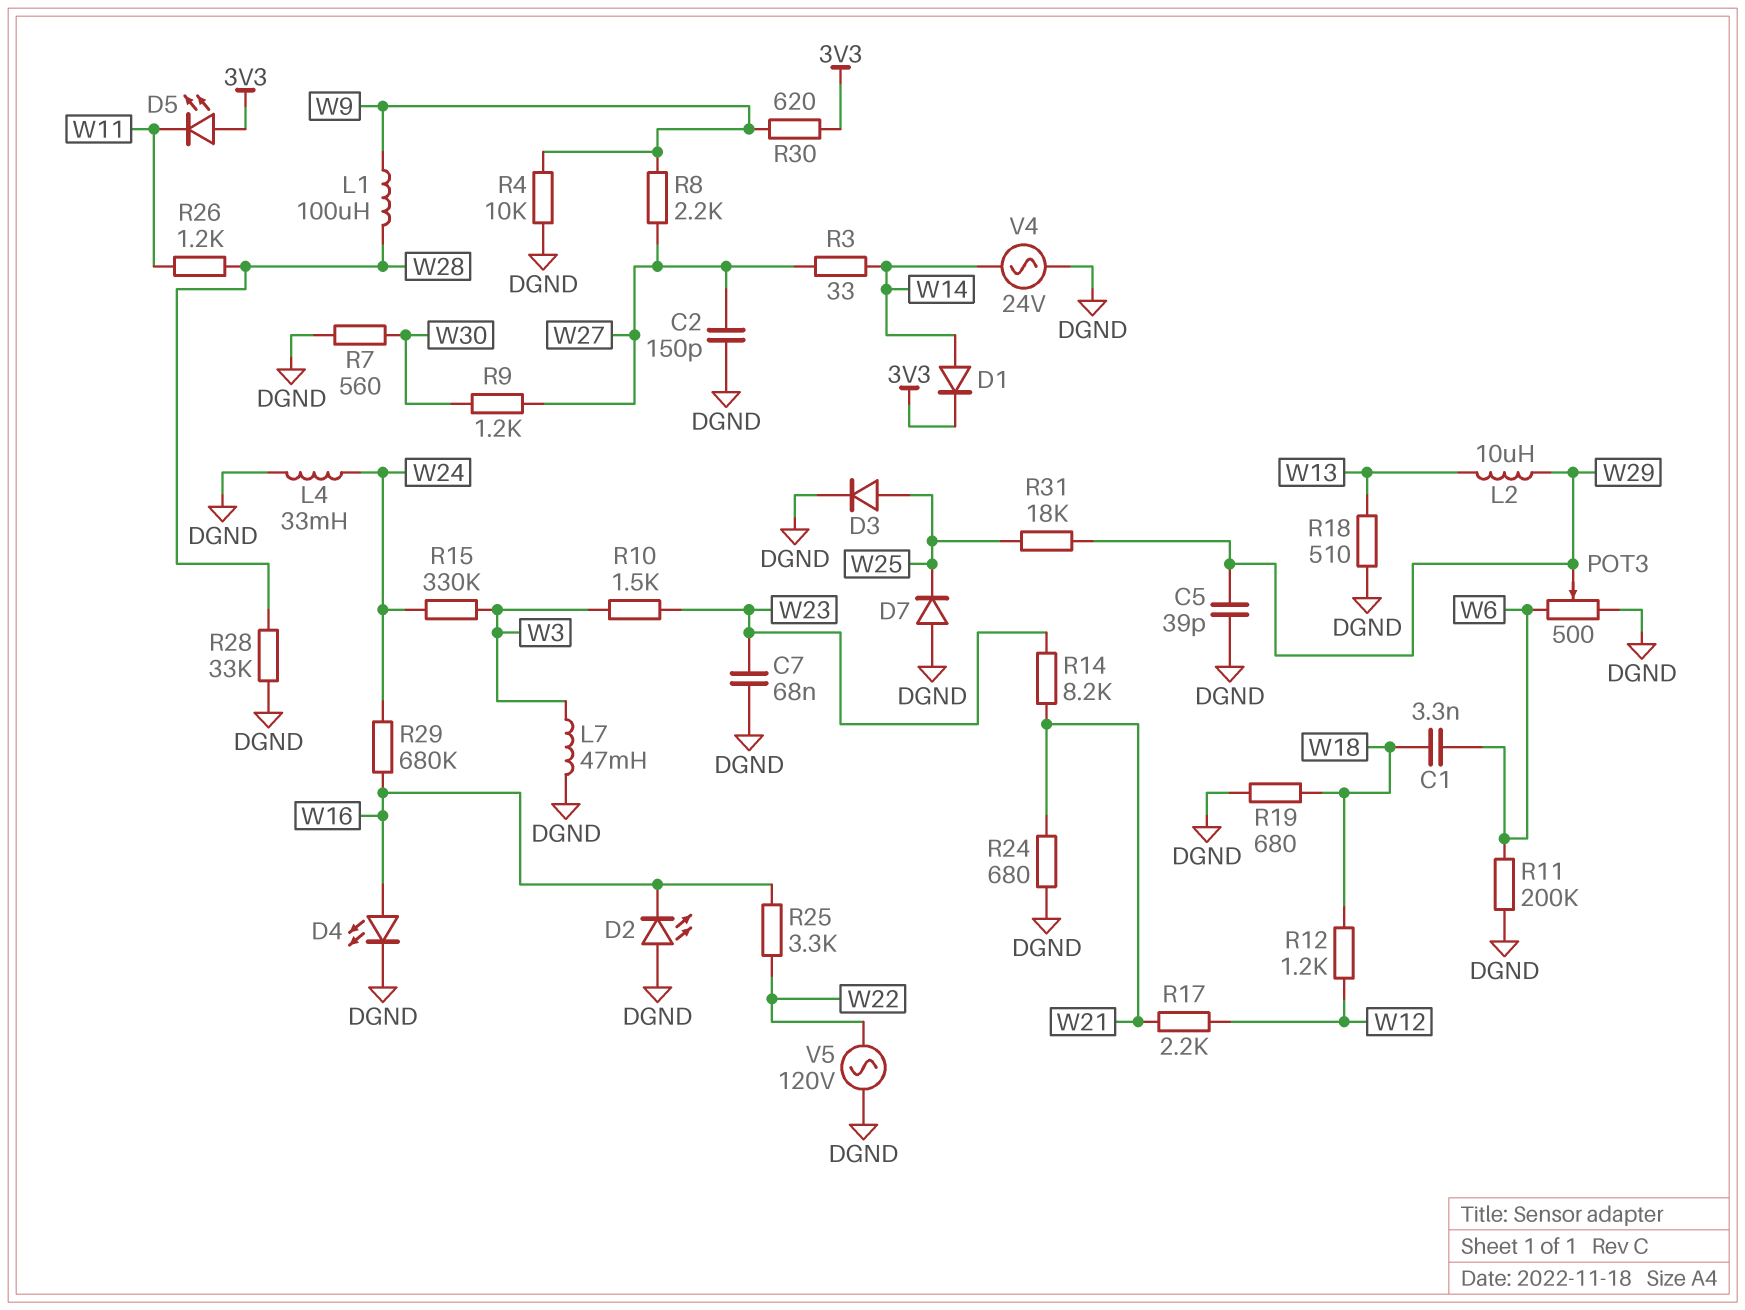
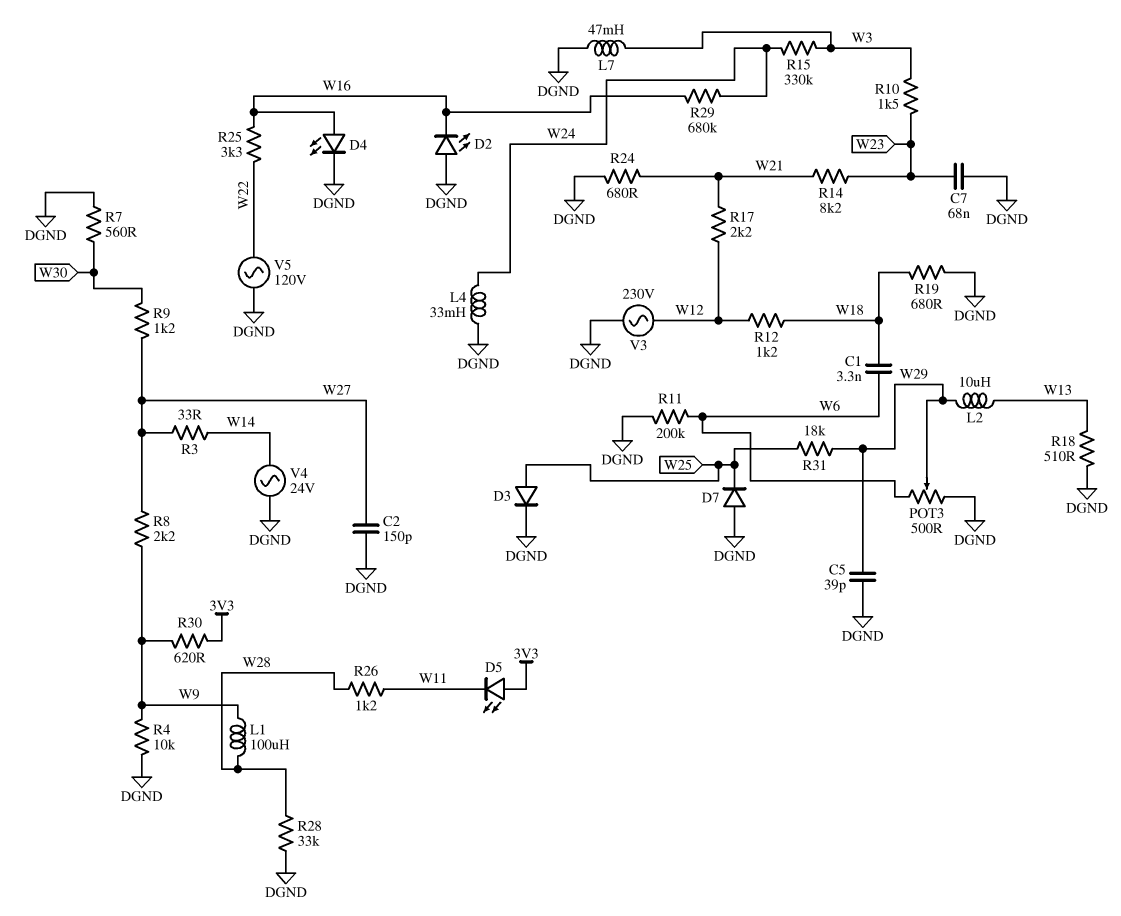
D1: diode (A W14, K 3V3) -> none
V3: none -> AC 230V (DGND, W12)

